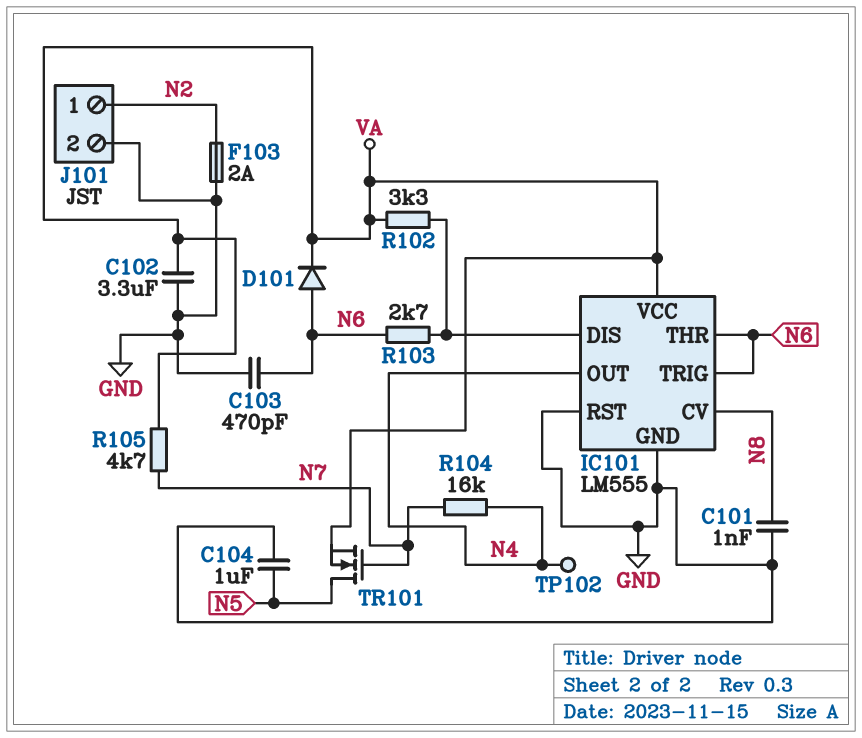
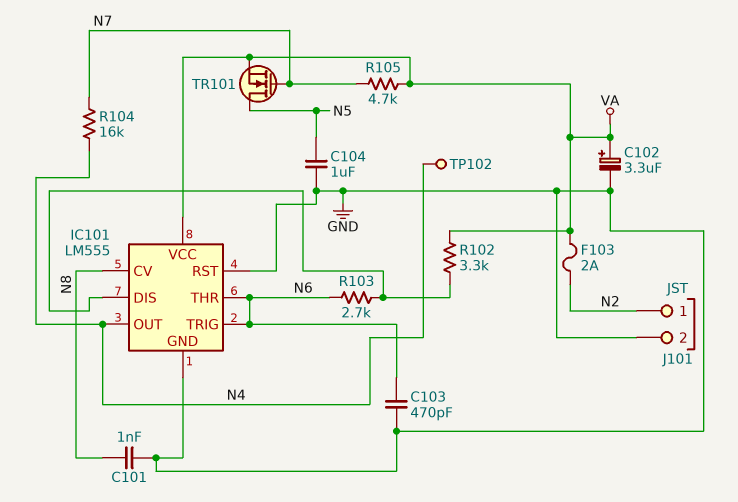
C102: 3.3uF (GND, VA) -> 3.3uF (plus VA, minus GND)
D101: diode (A N6, K VA) -> none
F103: 2A (GND, N2) -> 2A (N2, VA)

